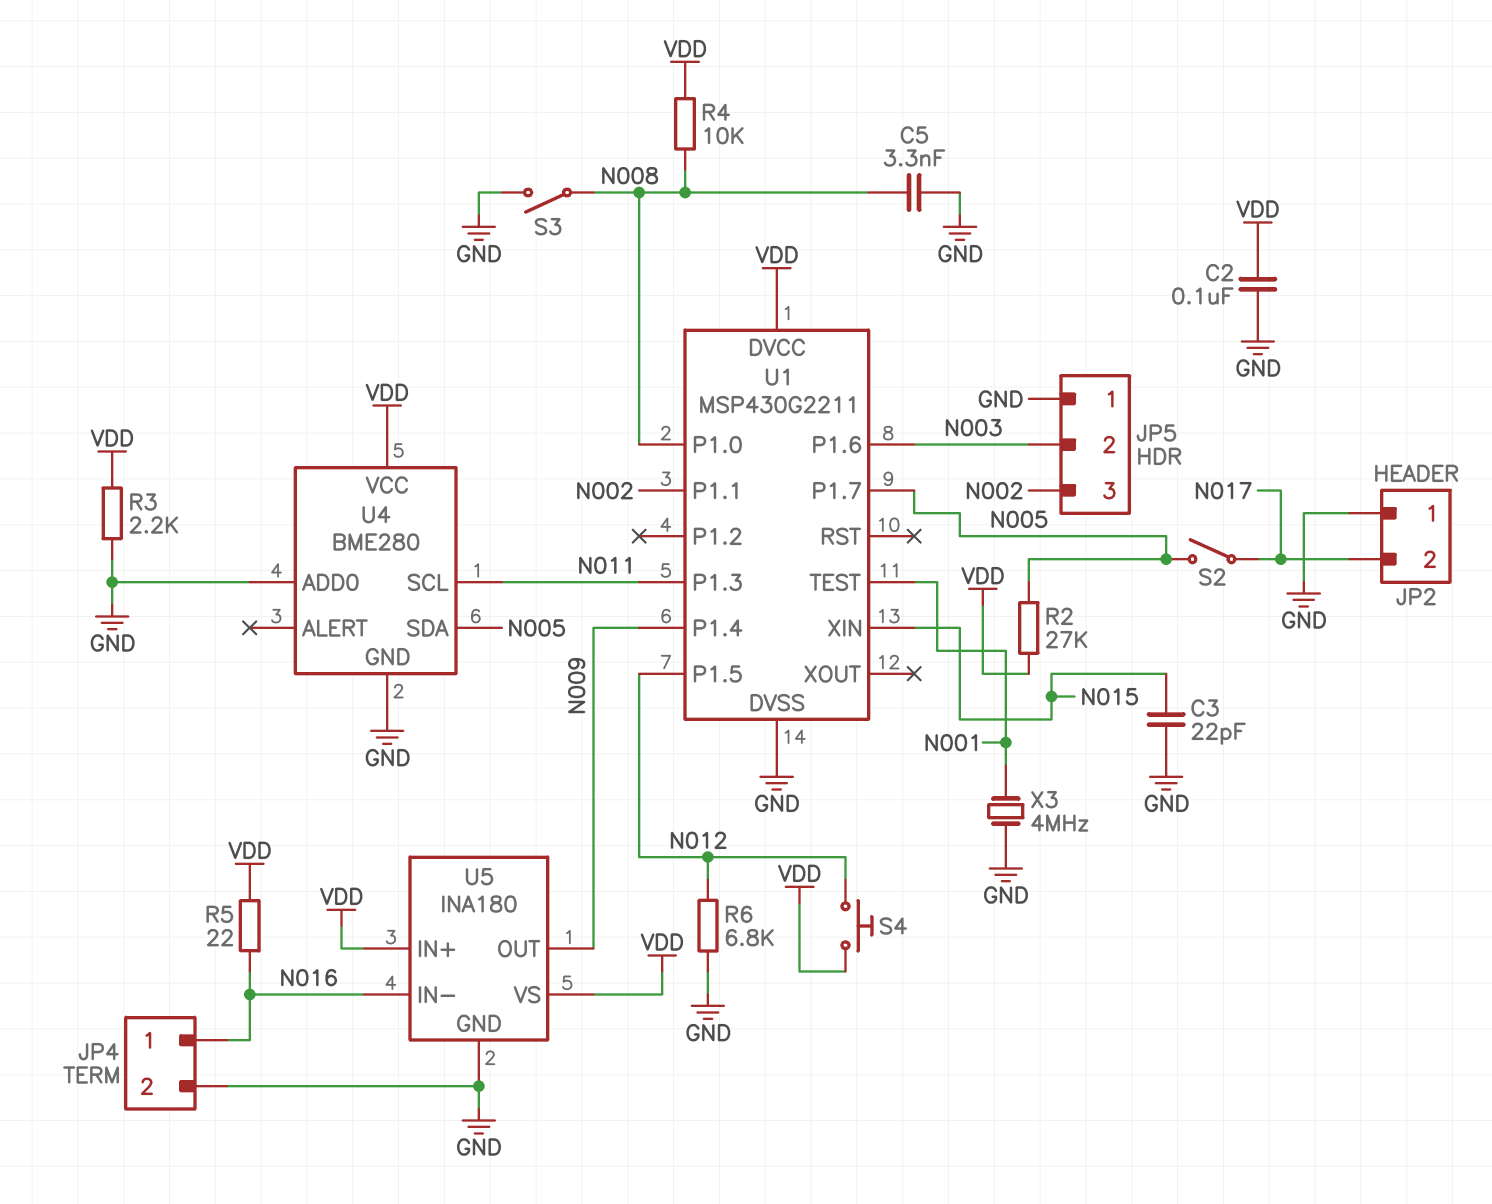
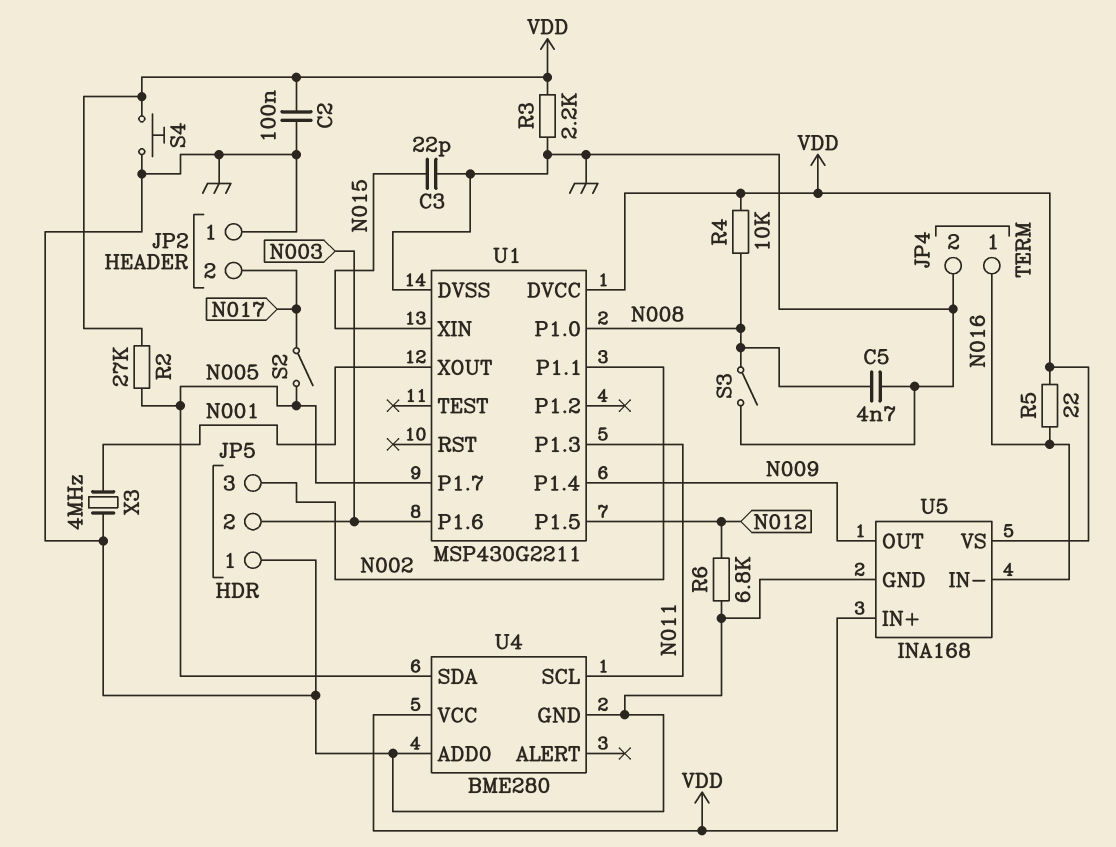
C5: 3.3nF (GND, N008) -> 4.7nF (GND, N008)
S4: button (N012, VDD) -> button (GND, VDD)
U1 pin TEST: N001 -> none
U1 pin XOUT: none -> N001
U5: INA180 -> INA168

